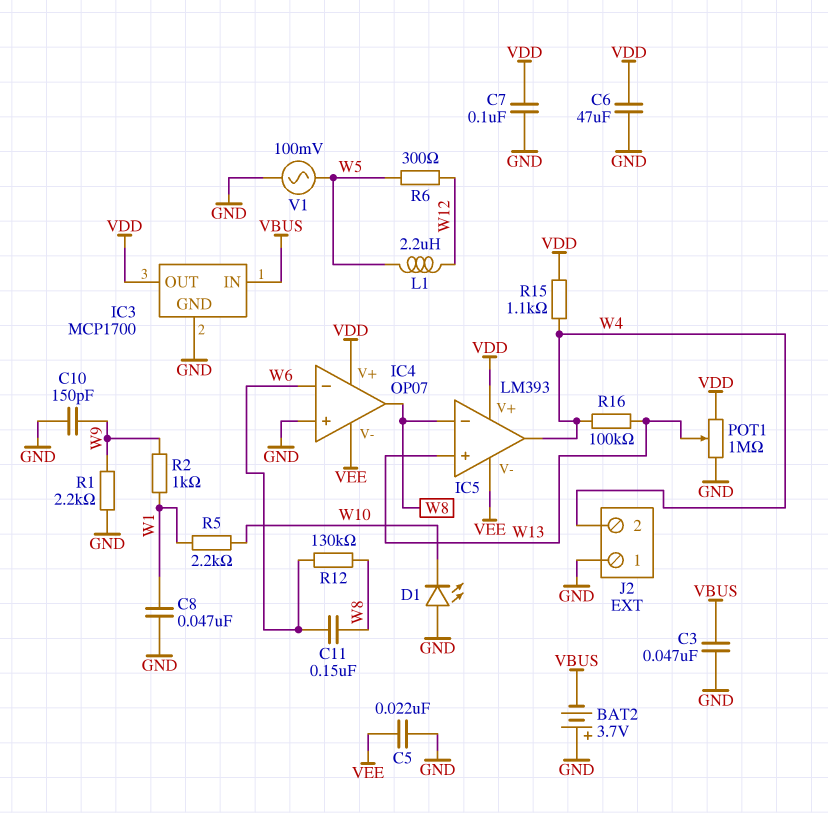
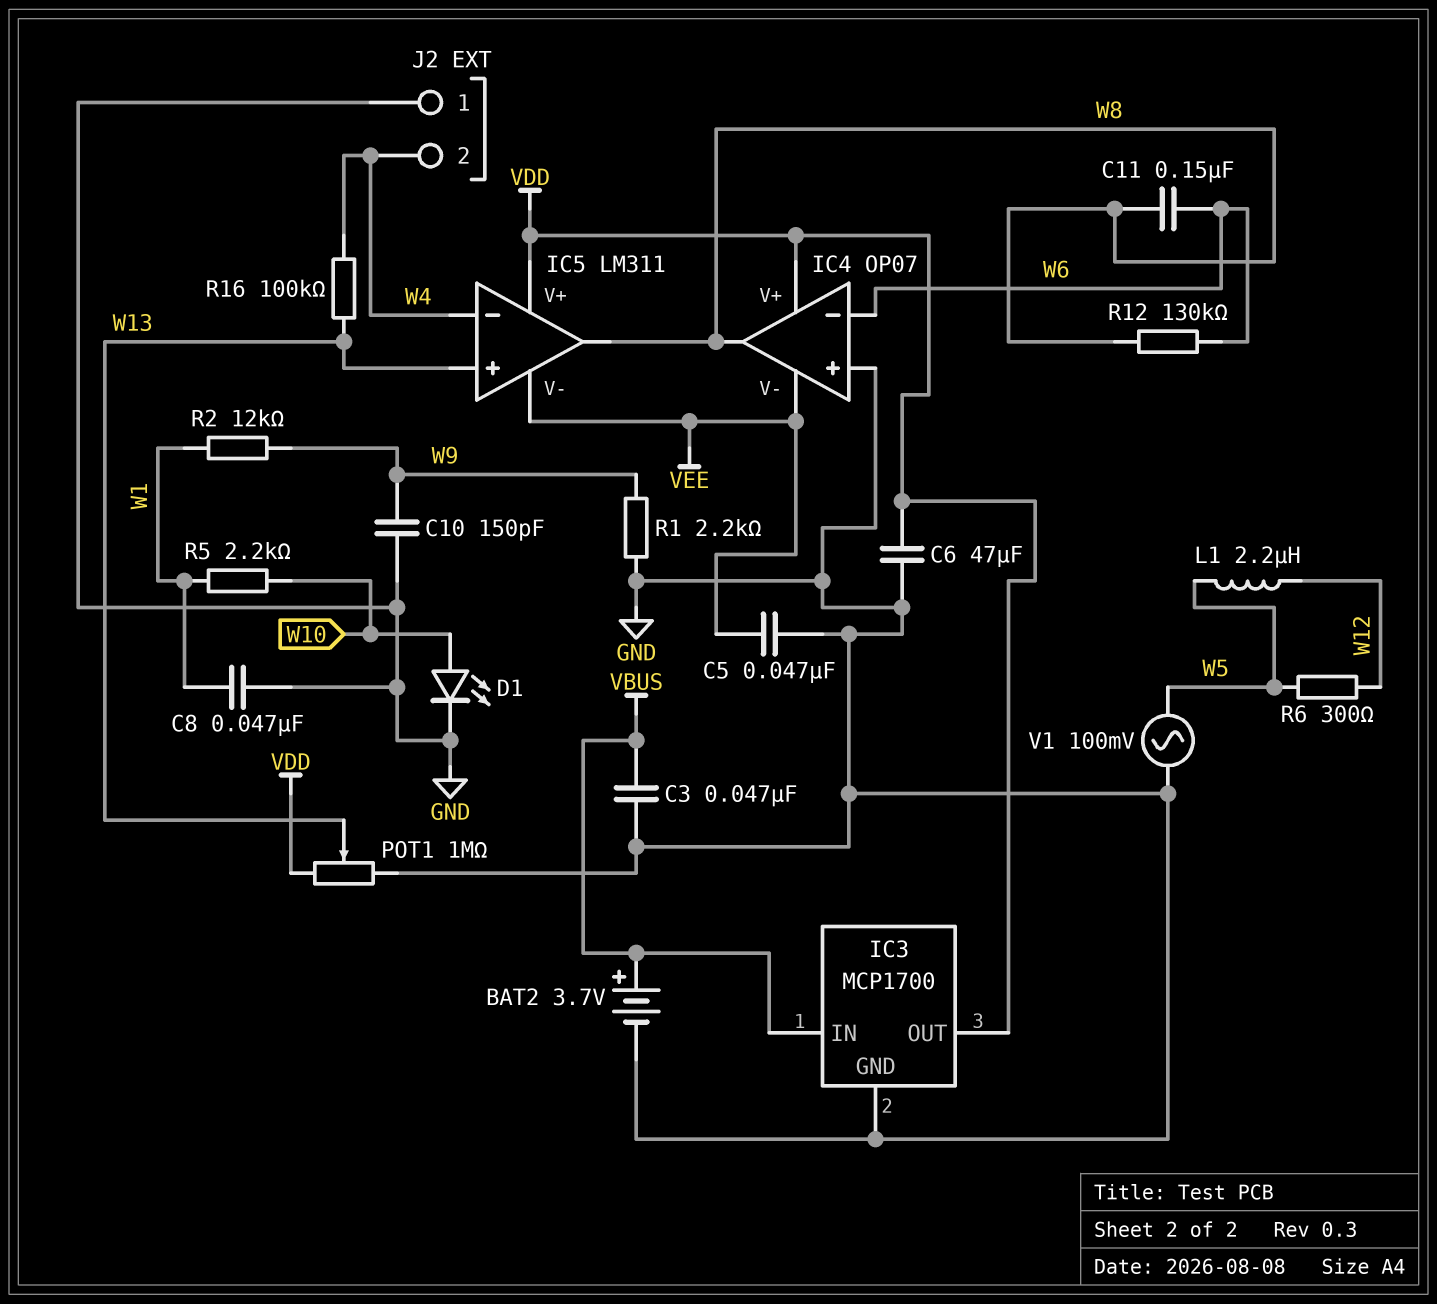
BAT2: 3.7V (plus GND, minus VBUS) -> 3.7V (plus VBUS, minus GND)
C5: 22nF (GND, VEE) -> 47nF (GND, VEE)
C7: 100nF (GND, VDD) -> none
D1: LED (A GND, K W10) -> LED (A W10, K GND)
IC5: LM393 -> LM311
IC5 pin in-: W8 -> W4
IC5 pin out: W4 -> W8
R2: 1k (W1, W9) -> 12k (W1, W9)
R15: 1.1k (VDD, W4) -> none

